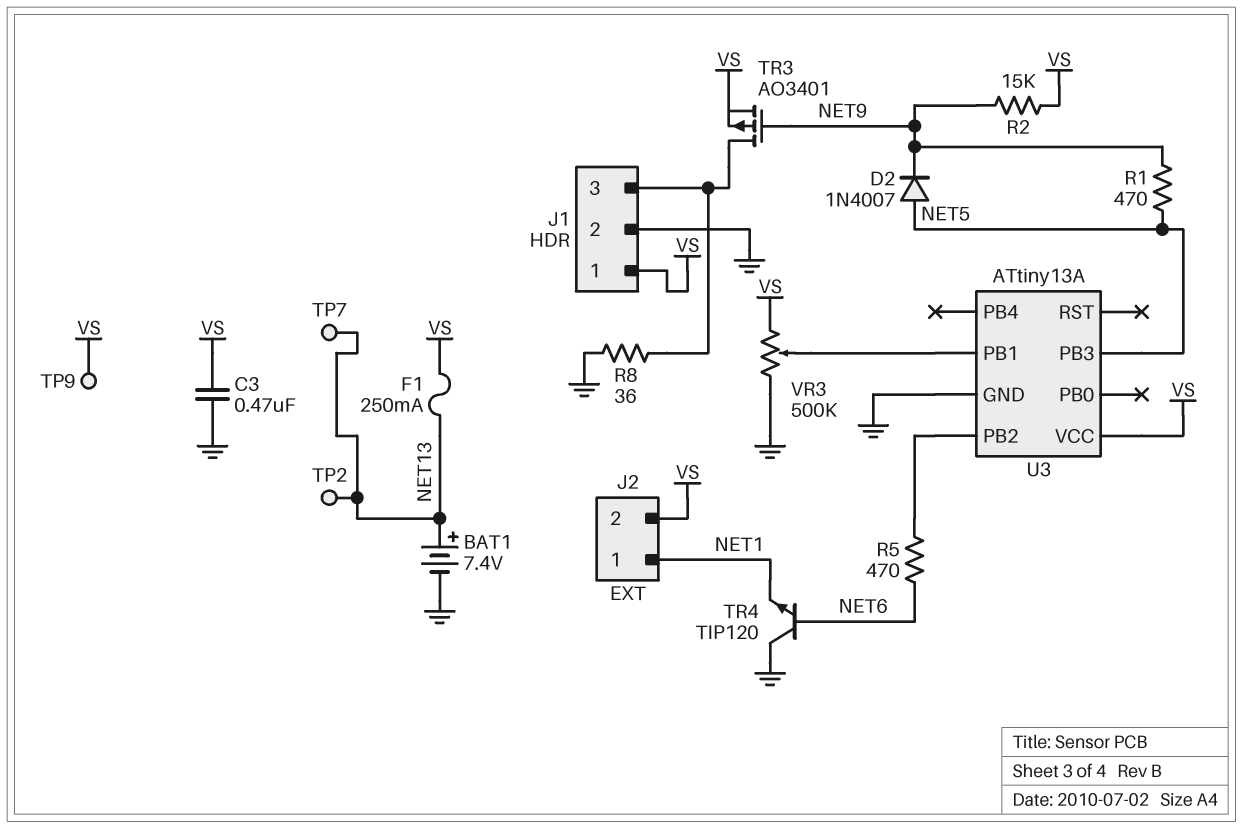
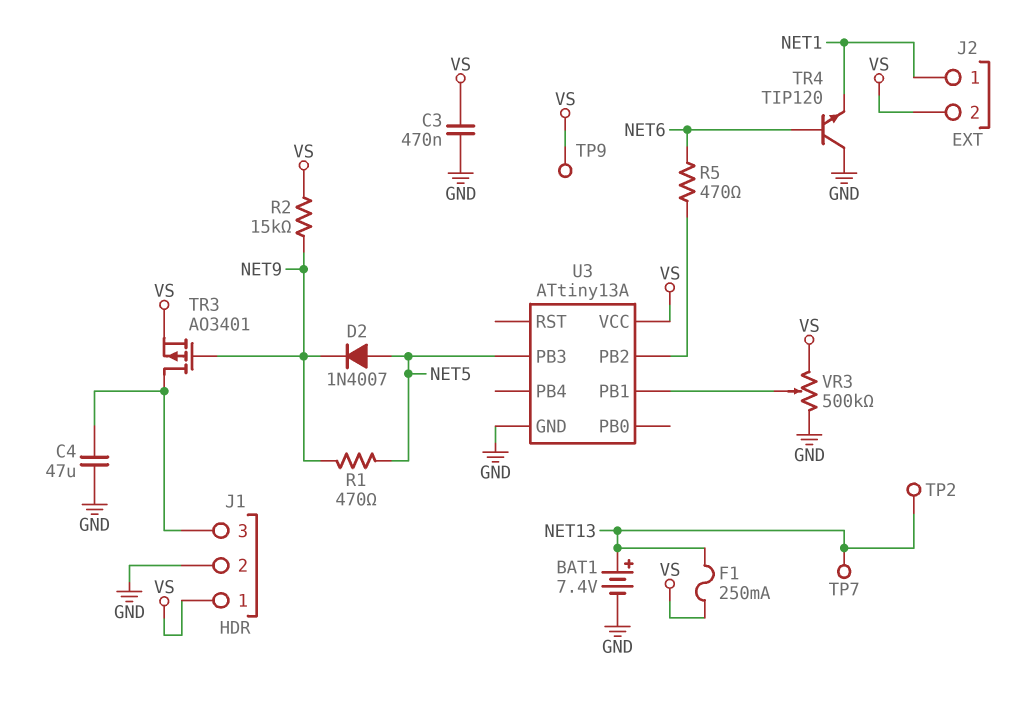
C4: none -> 47uF (GND, J1/3)
R8: 36 (GND, J1/3) -> none

